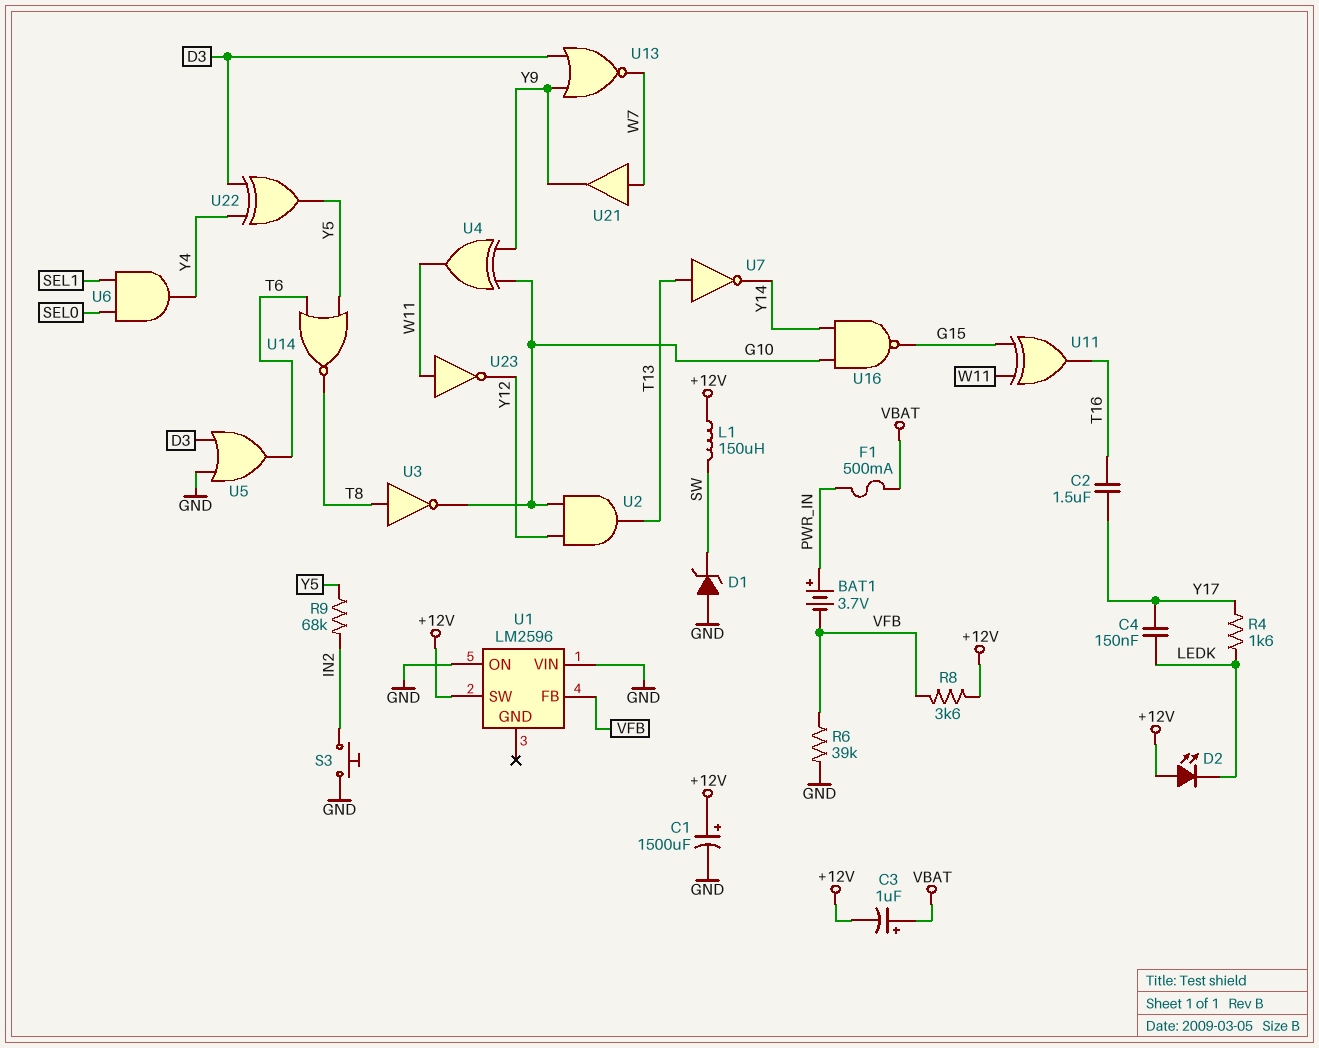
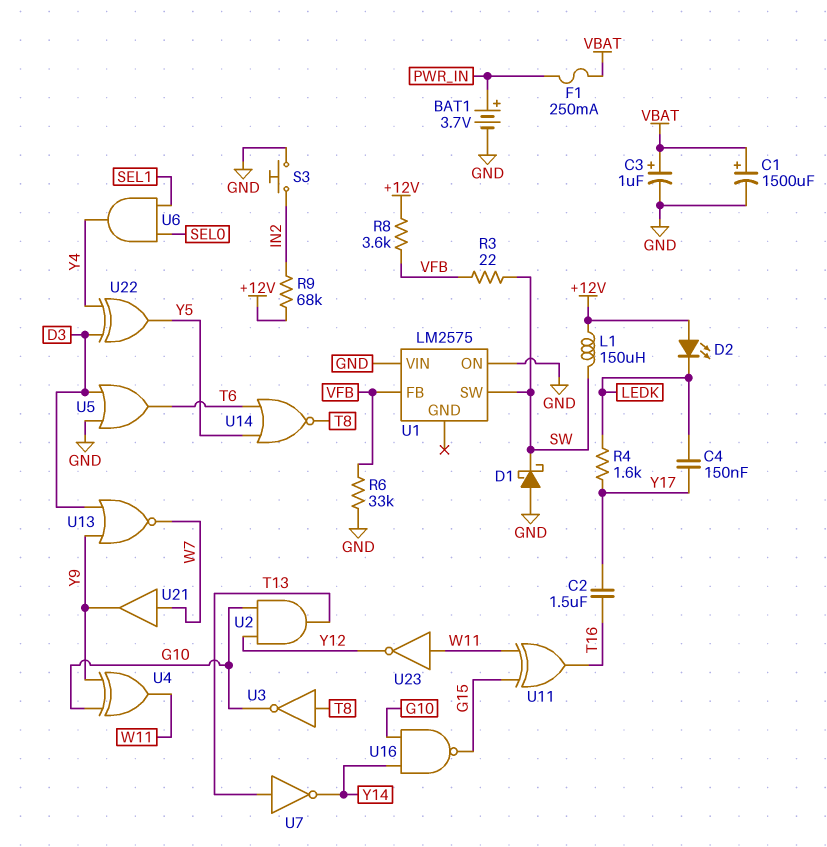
BAT1: 3.7V (plus PWR_IN, minus VFB) -> 3.7V (plus PWR_IN, minus GND)
C1: 1500uF (plus +12V, minus GND) -> 1500uF (plus VBAT, minus GND)
C3: 1uF (plus VBAT, minus +12V) -> 1uF (plus VBAT, minus GND)
D1: zener (A GND, K SW) -> schottky (A GND, K SW)
F1: 500mA (PWR_IN, VBAT) -> 250mA (PWR_IN, VBAT)
R3: none -> 22 (SW, VFB)
R6: 39k (GND, VFB) -> 33k (GND, VFB)
R9: 68k (IN2, Y5) -> 68k (+12V, IN2)
U1: LM2596 -> LM2575
U1 pin SW: +12V -> SW

